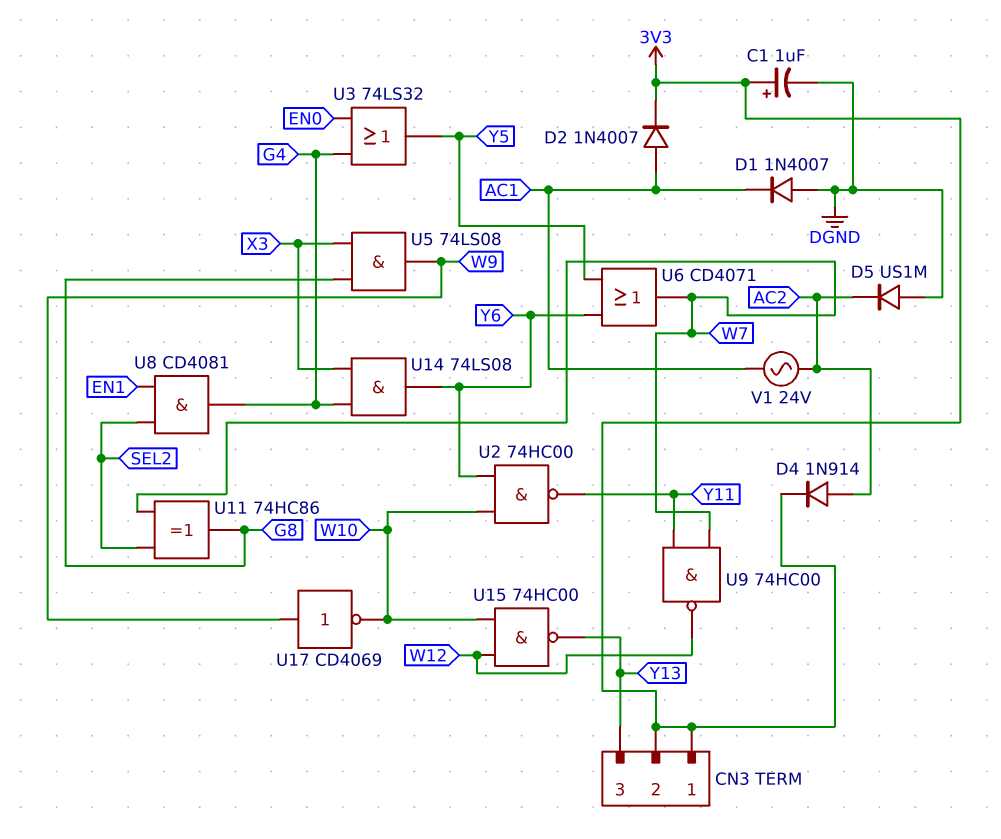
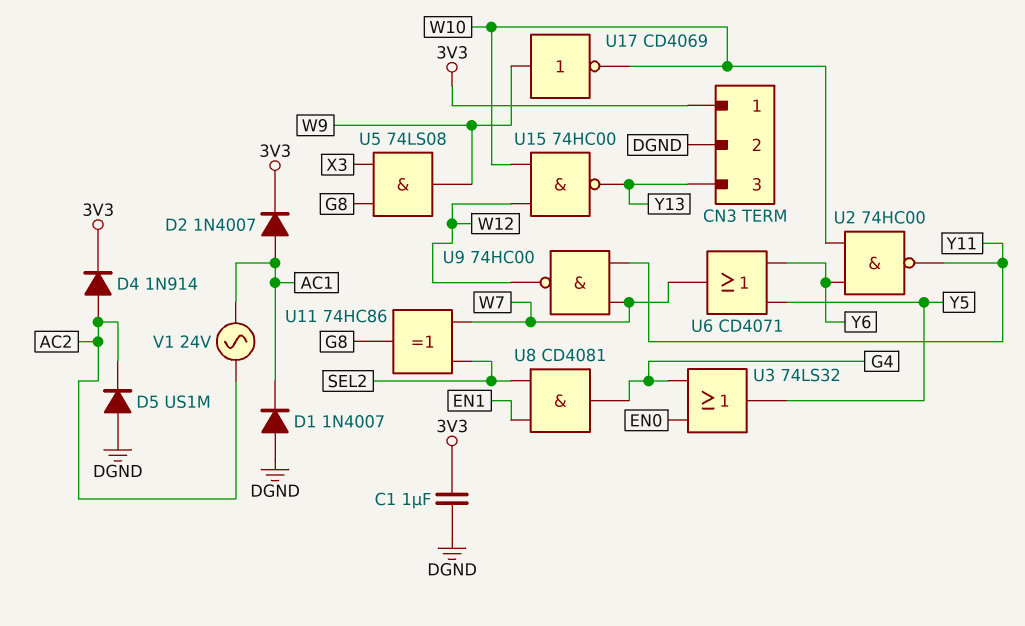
C1: 1uF (plus 3V3, minus DGND) -> 1uF (3V3, DGND)
CN3 pin 2: 3V3 -> DGND
U14: AND 74LS08 (in G4, in X3, out Y6) -> none

